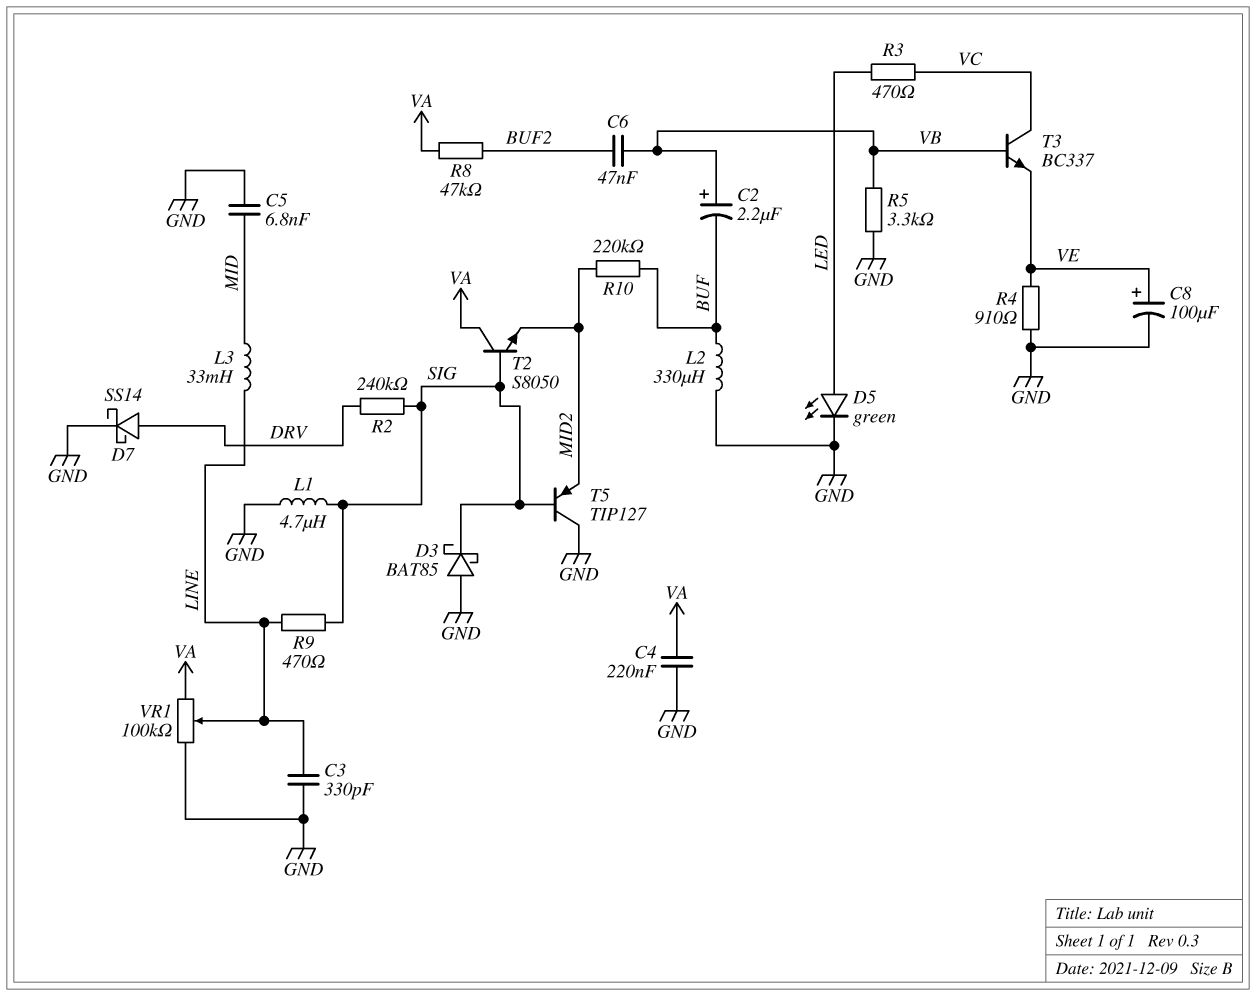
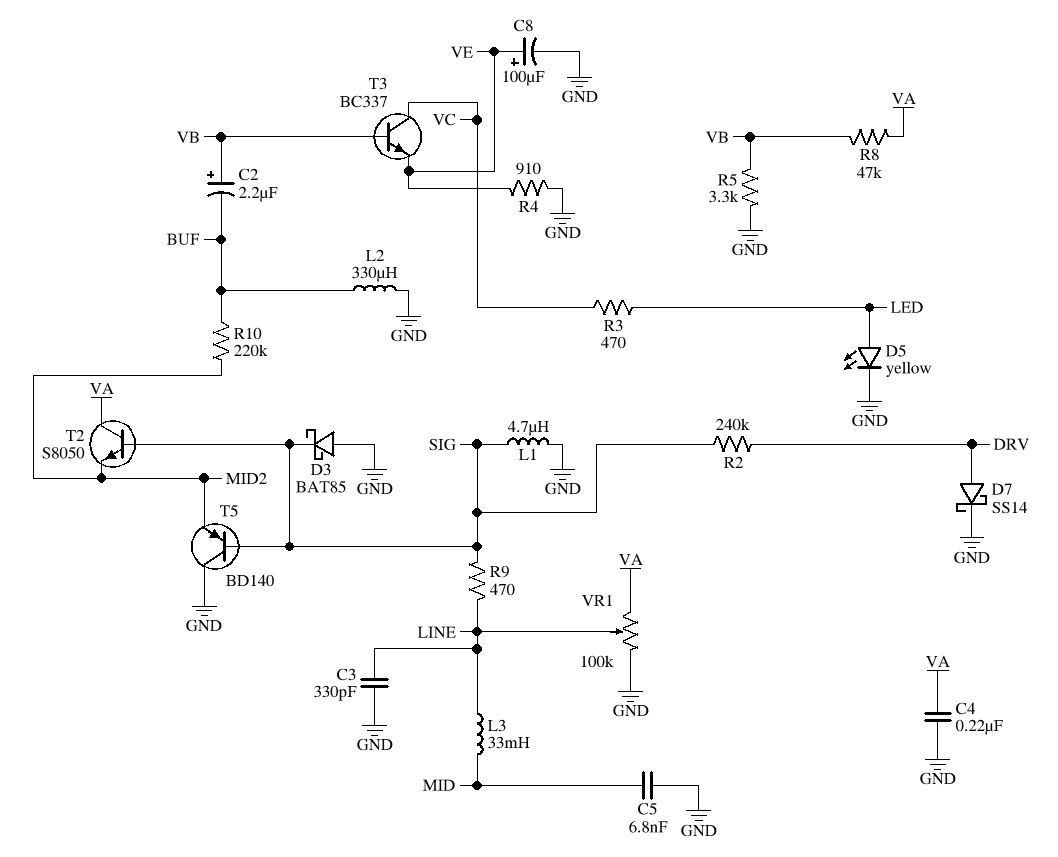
C6: 47nF (BUF2, VB) -> none
D5: LED green (A LED, K GND) -> LED yellow (A LED, K GND)
R8: 47k (BUF2, VA) -> 47k (VA, VB)
T5: PNP TIP127 (B SIG, C GND, E MID2) -> PNP BD140 (B SIG, C GND, E MID2)

